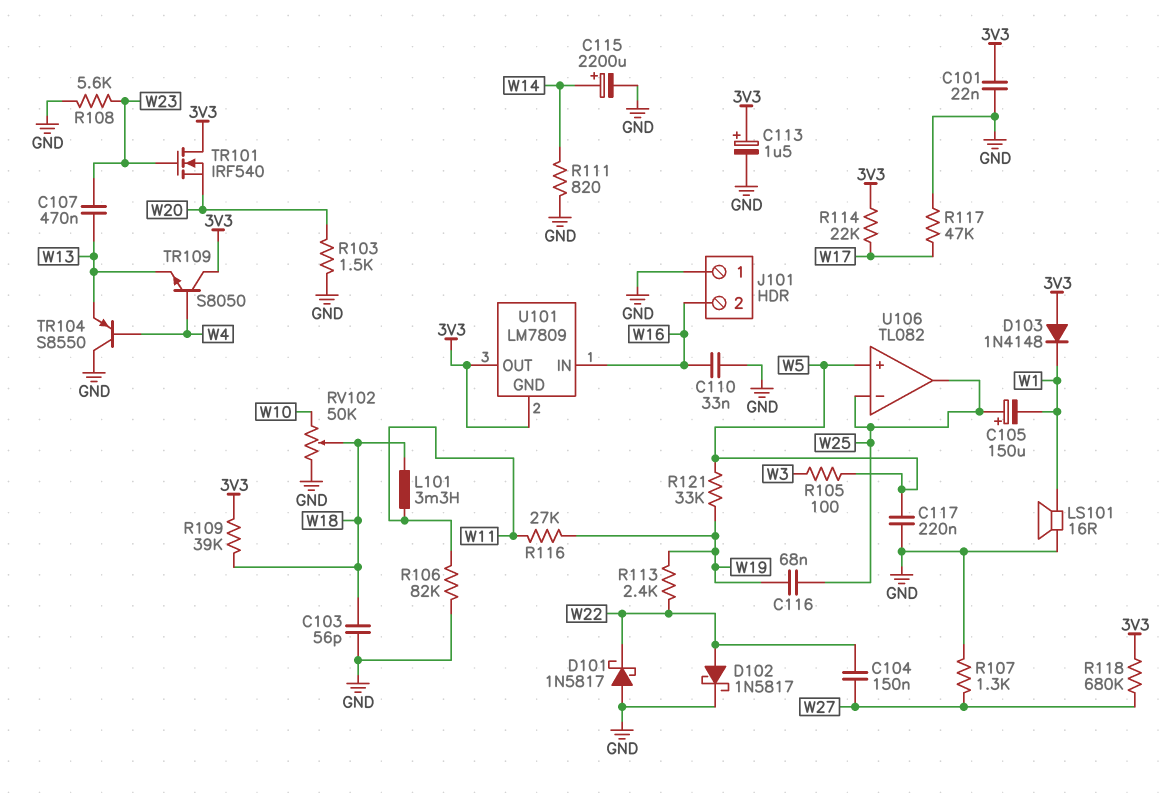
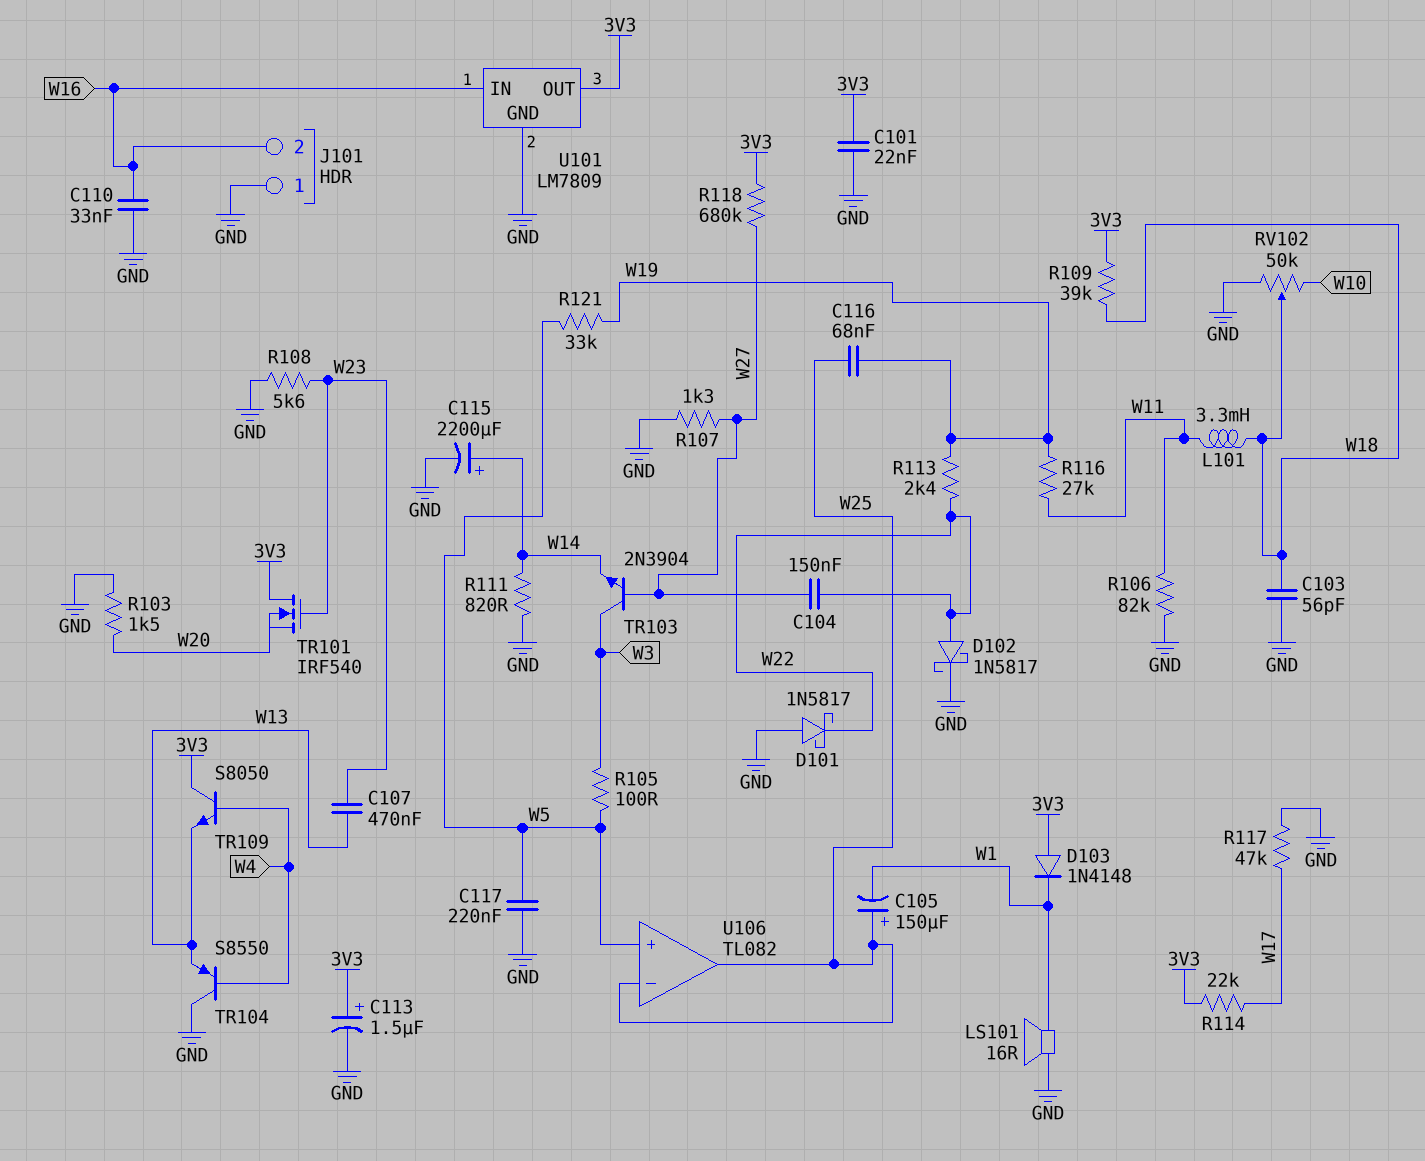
TR103: none -> NPN 2N3904 (B W27, C W3, E W14)
U101 pin GND: 3V3 -> GND

